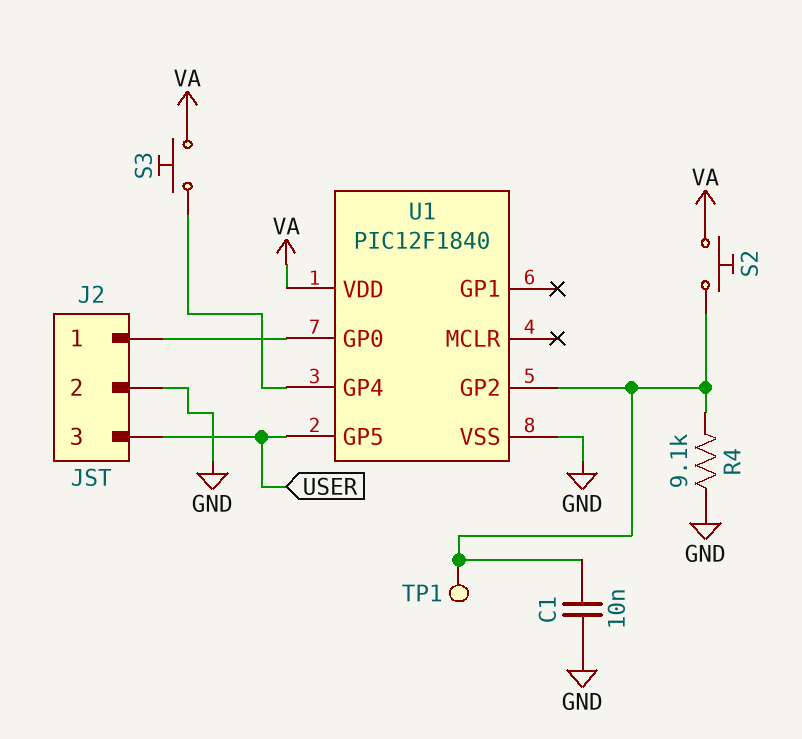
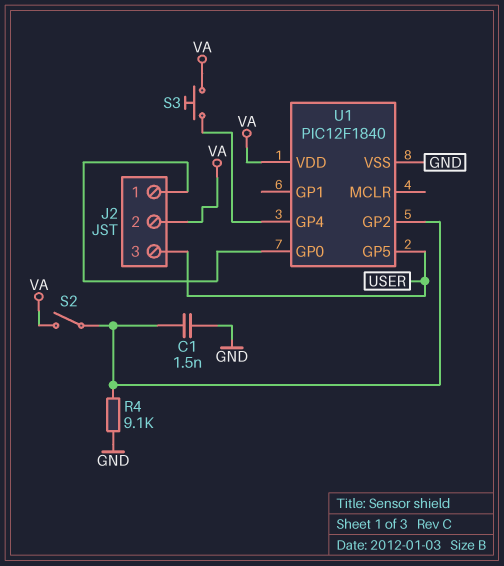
C1: 10nF (GND, U1/GP2) -> 1.5nF (GND, U1/GP2)
J2 pin 2: GND -> VA
S2: button (U1/GP2, VA) -> switch (U1/GP2, VA)
TP1: test point (U1/GP2) -> none

